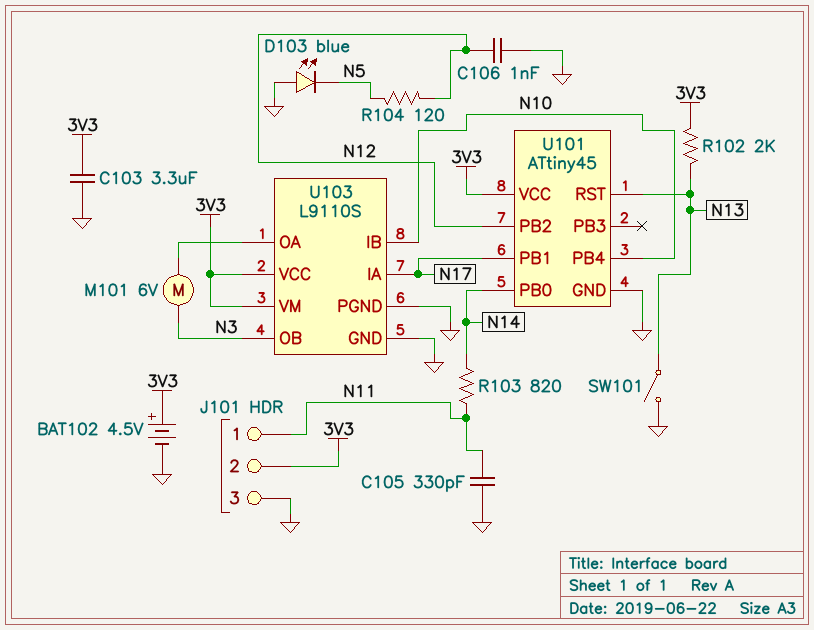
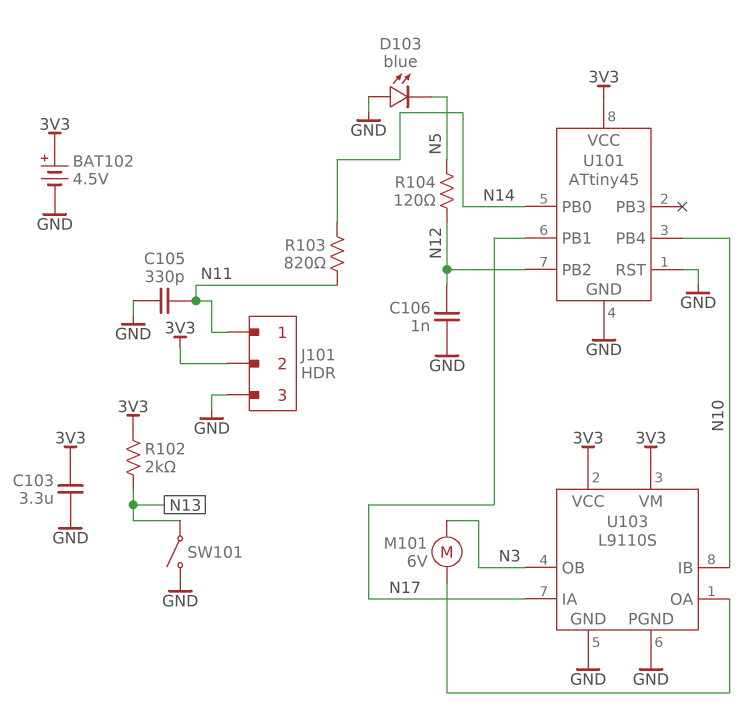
U101 pin RST: N13 -> GND

